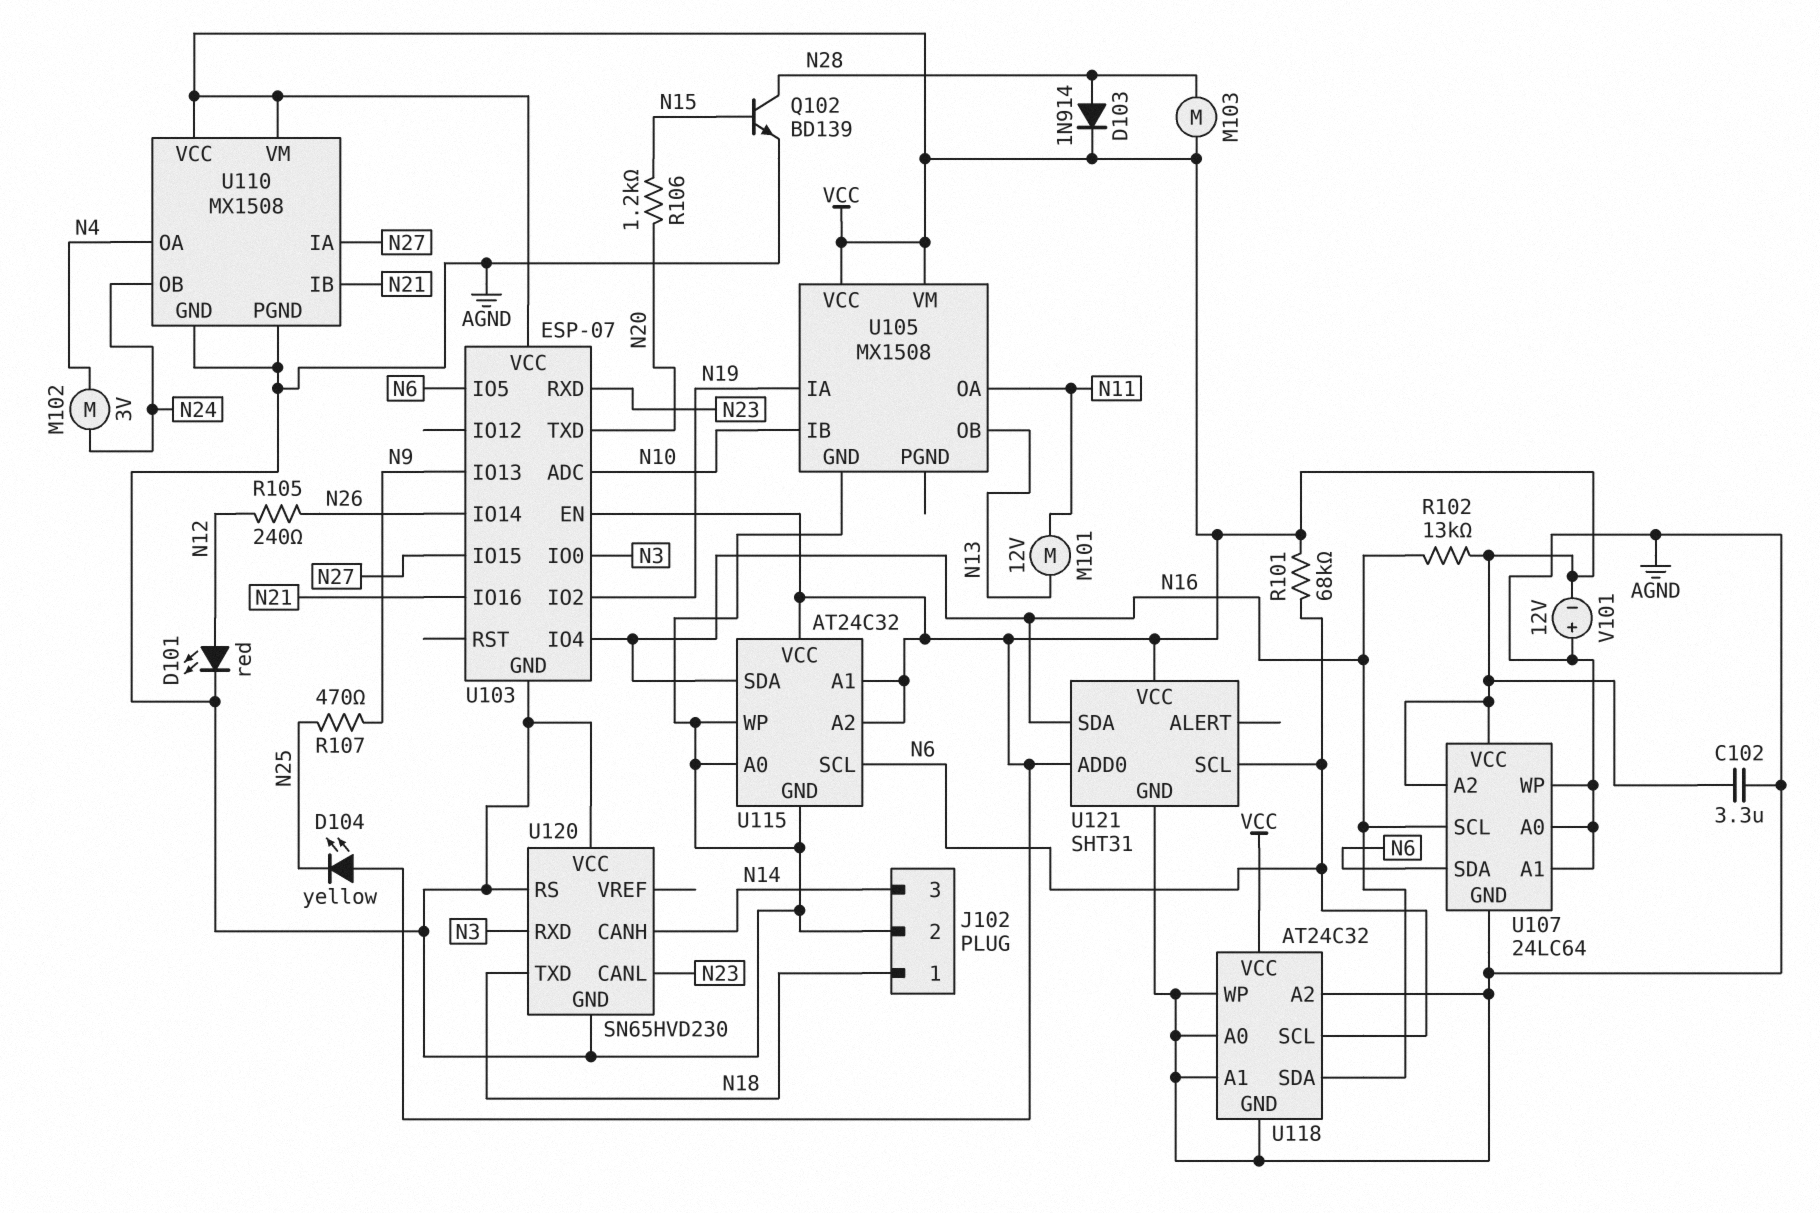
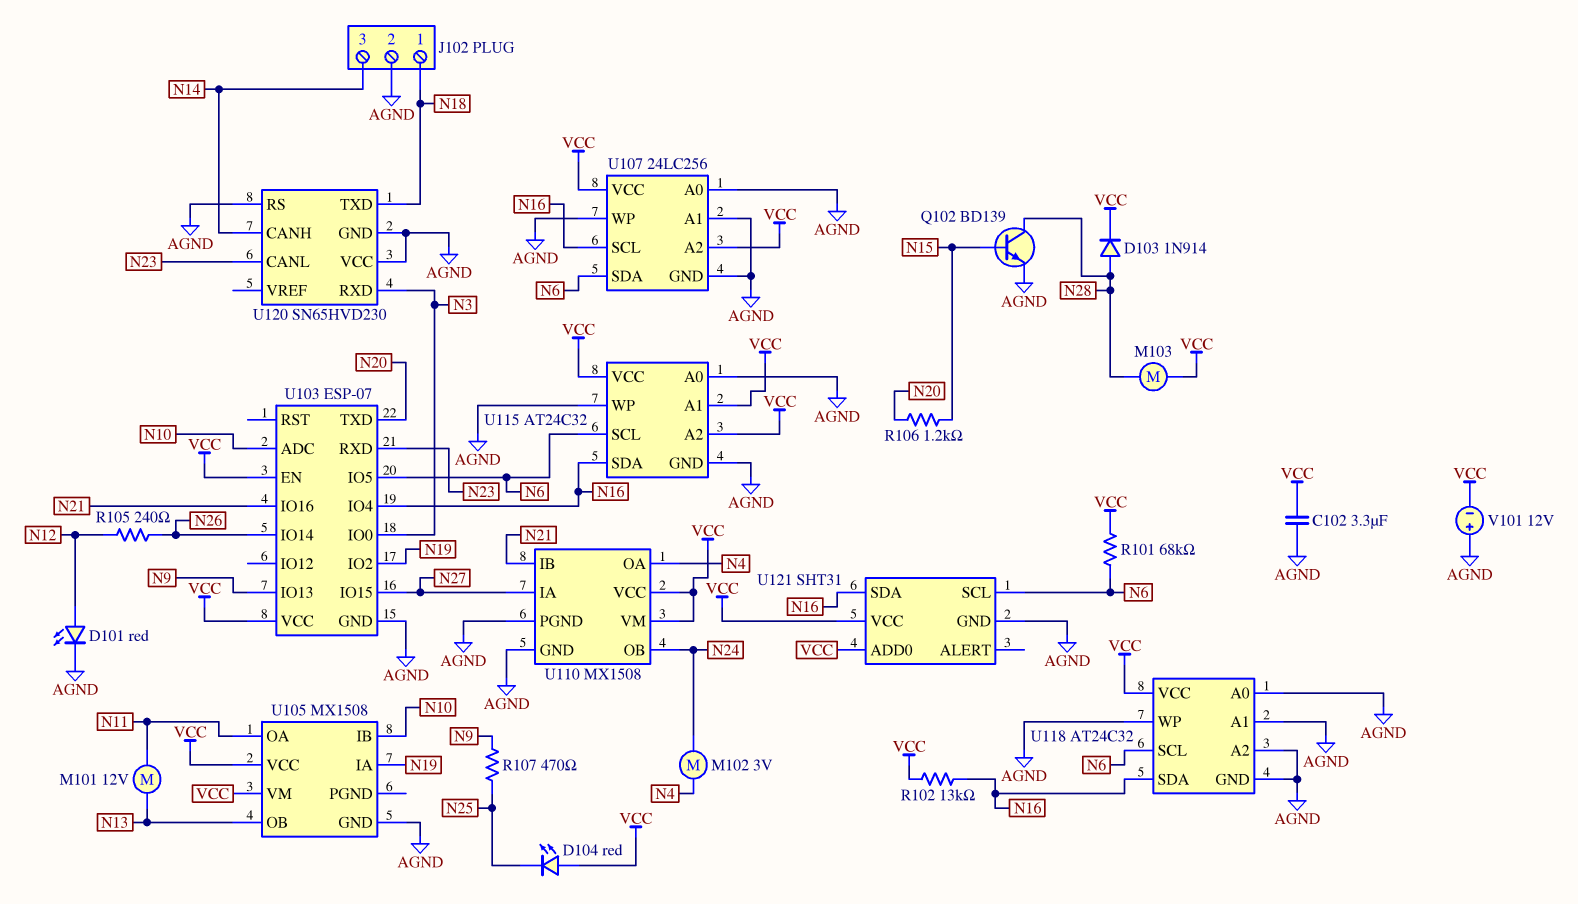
D104: LED yellow (A VCC, K N25) -> LED red (A VCC, K N25)
U107: 24LC64 -> 24LC256

